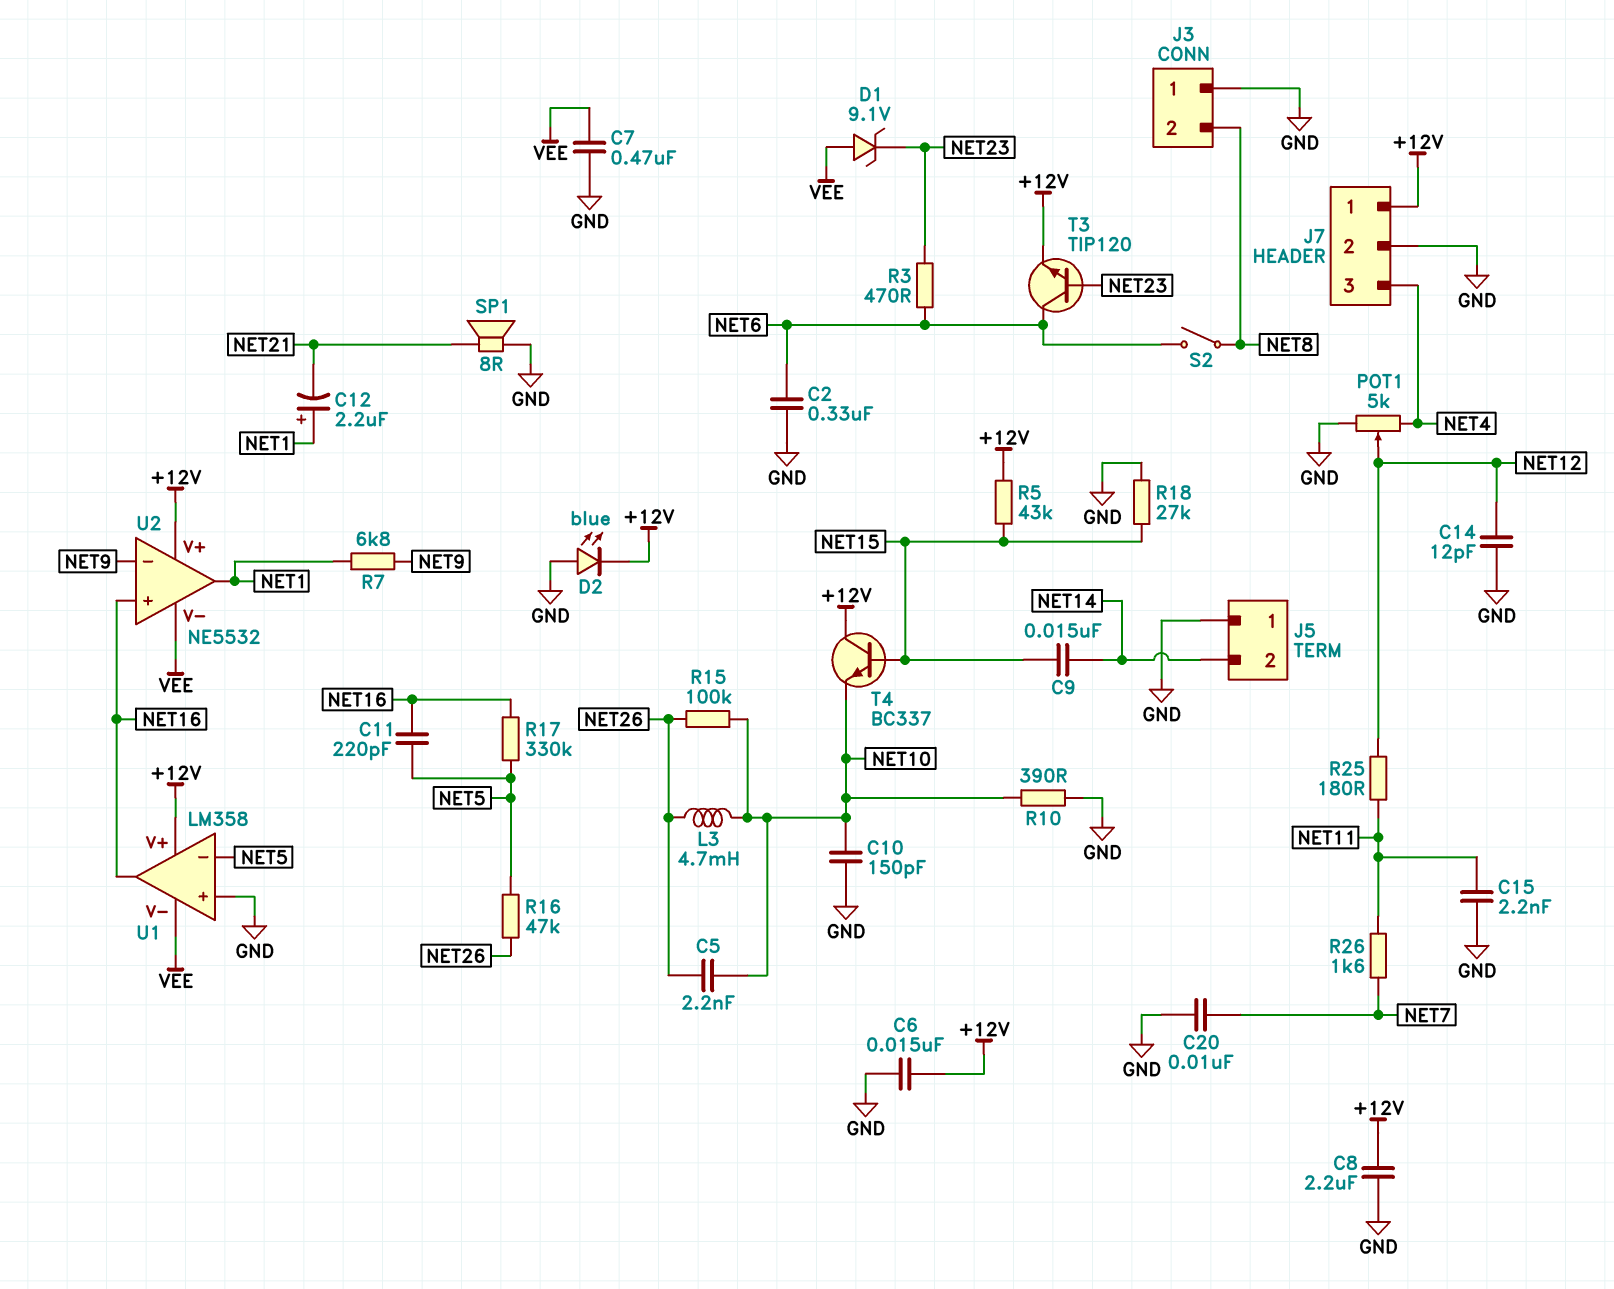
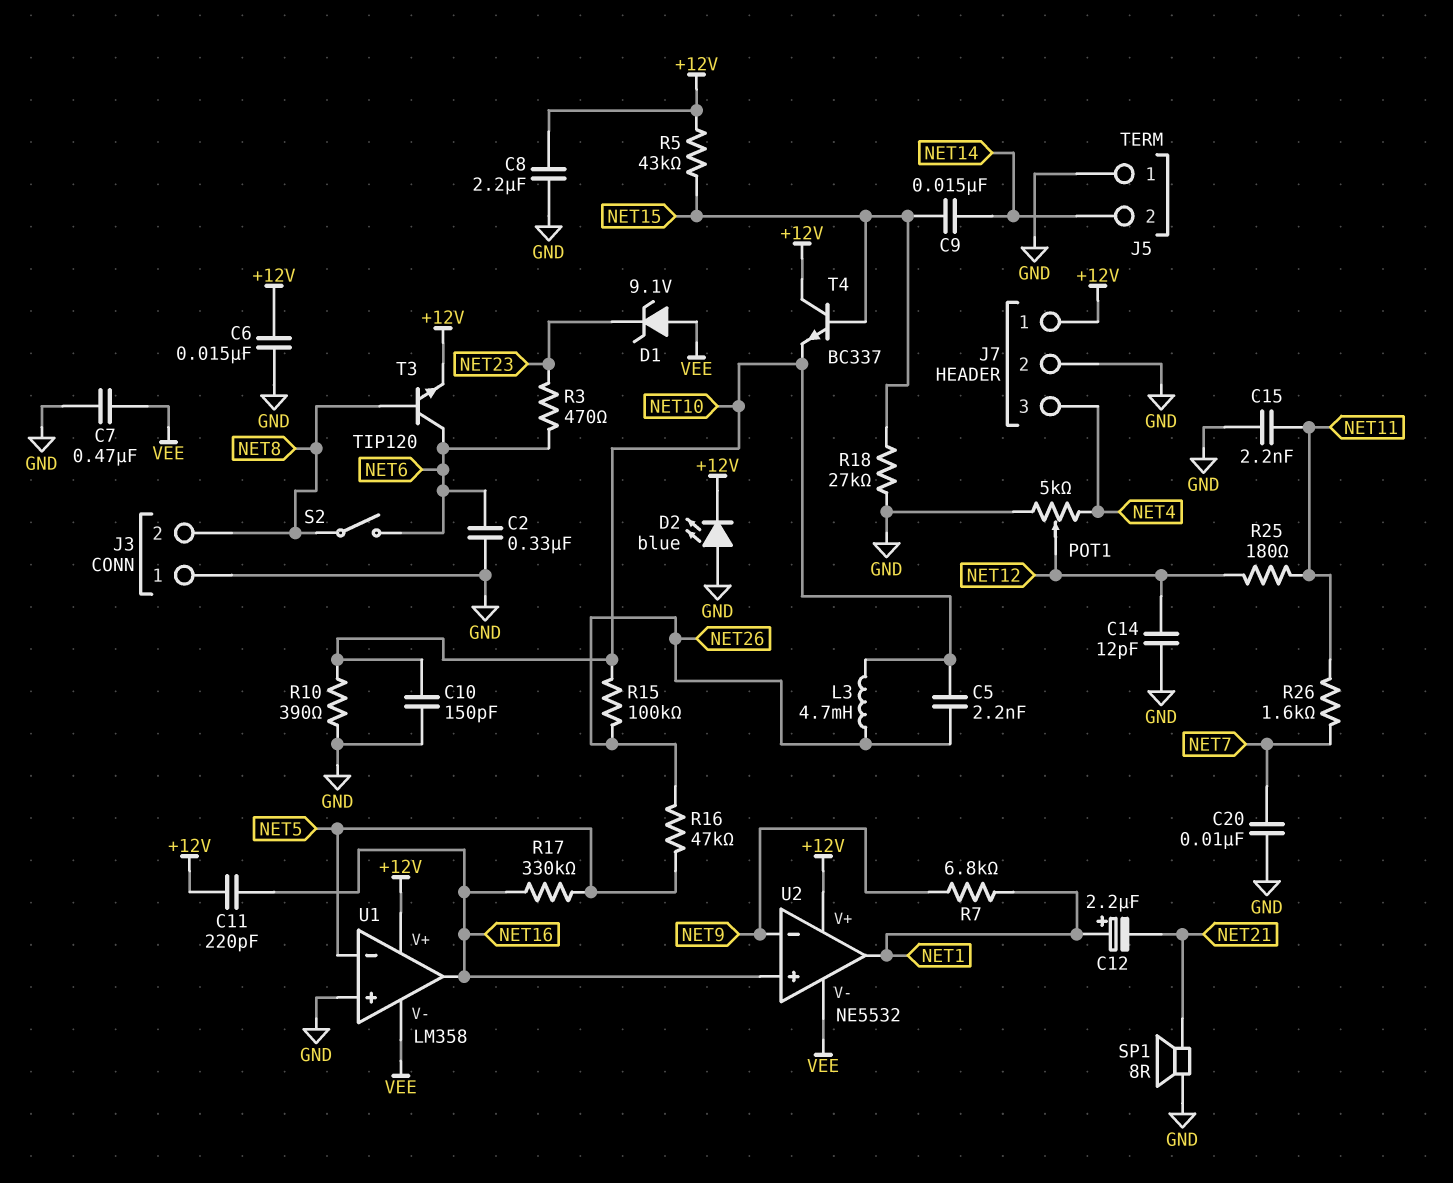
C11: 220pF (NET5, NET16) -> 220pF (+12V, NET16)
T3: NPN TIP120 (B NET23, C NET6, E +12V) -> NPN TIP120 (B NET8, C NET6, E +12V)

